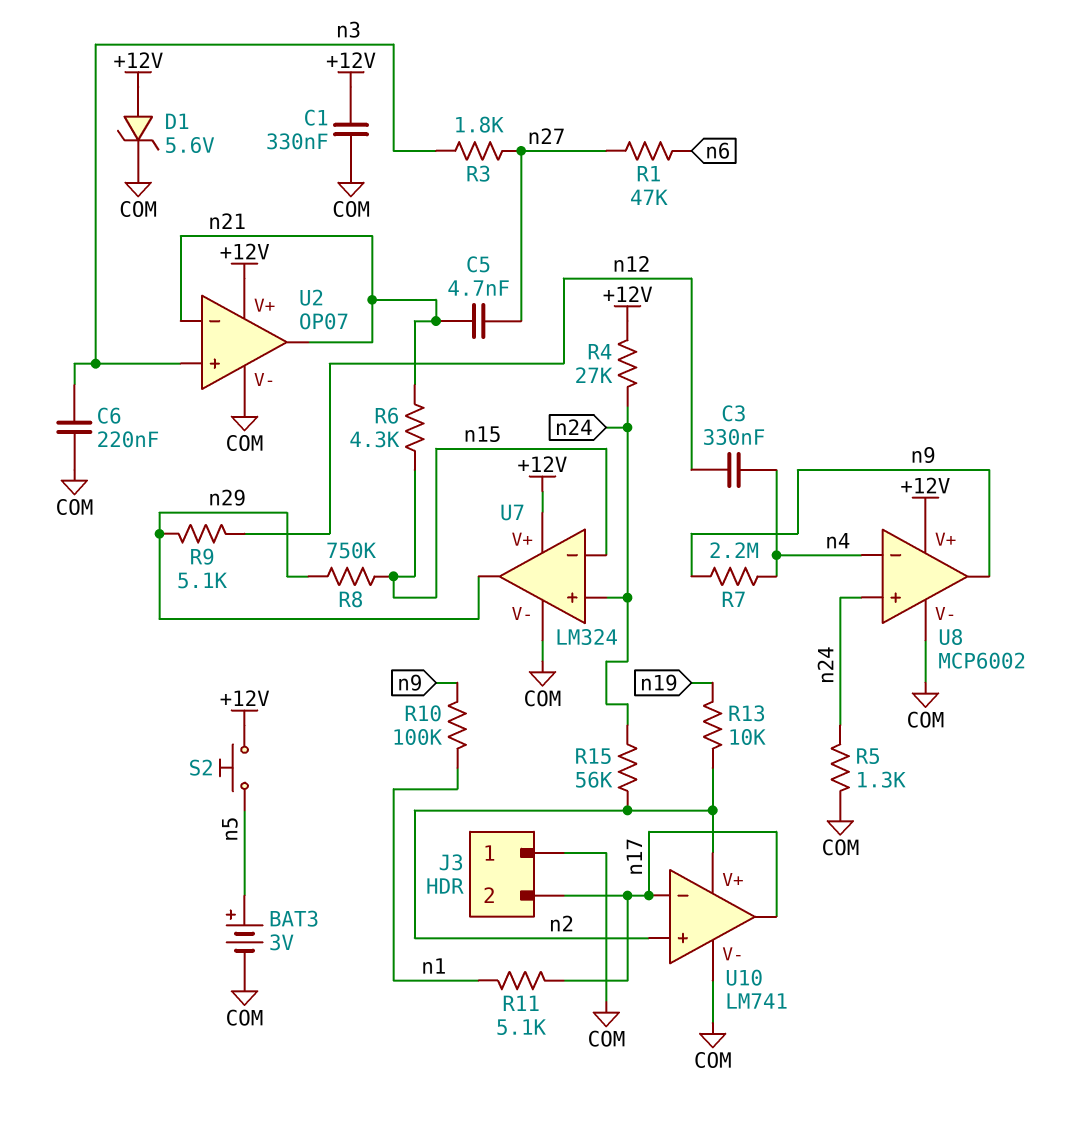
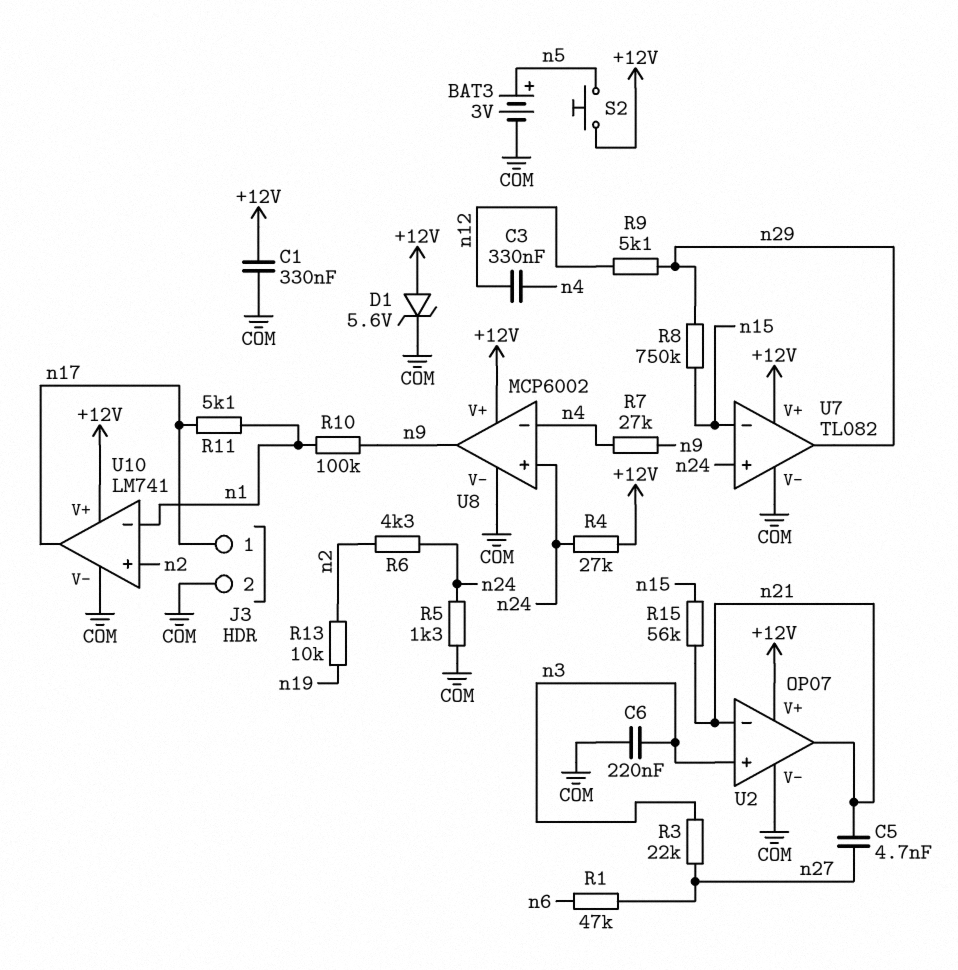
J3 pin 1: COM -> n17
J3 pin 2: n17 -> COM
R3: 1.8k (n3, n27) -> 22k (n3, n27)
R6: 4.3k (n15, n21) -> 4.3k (n2, n24)
R7: 2.2M (n4, n9) -> 27k (n4, n9)
R15: 56k (n2, n24) -> 56k (n15, n21)
U7: LM324 -> TL082
U10 pin V+: n2 -> +12V
U10 pin in-: n17 -> n1

